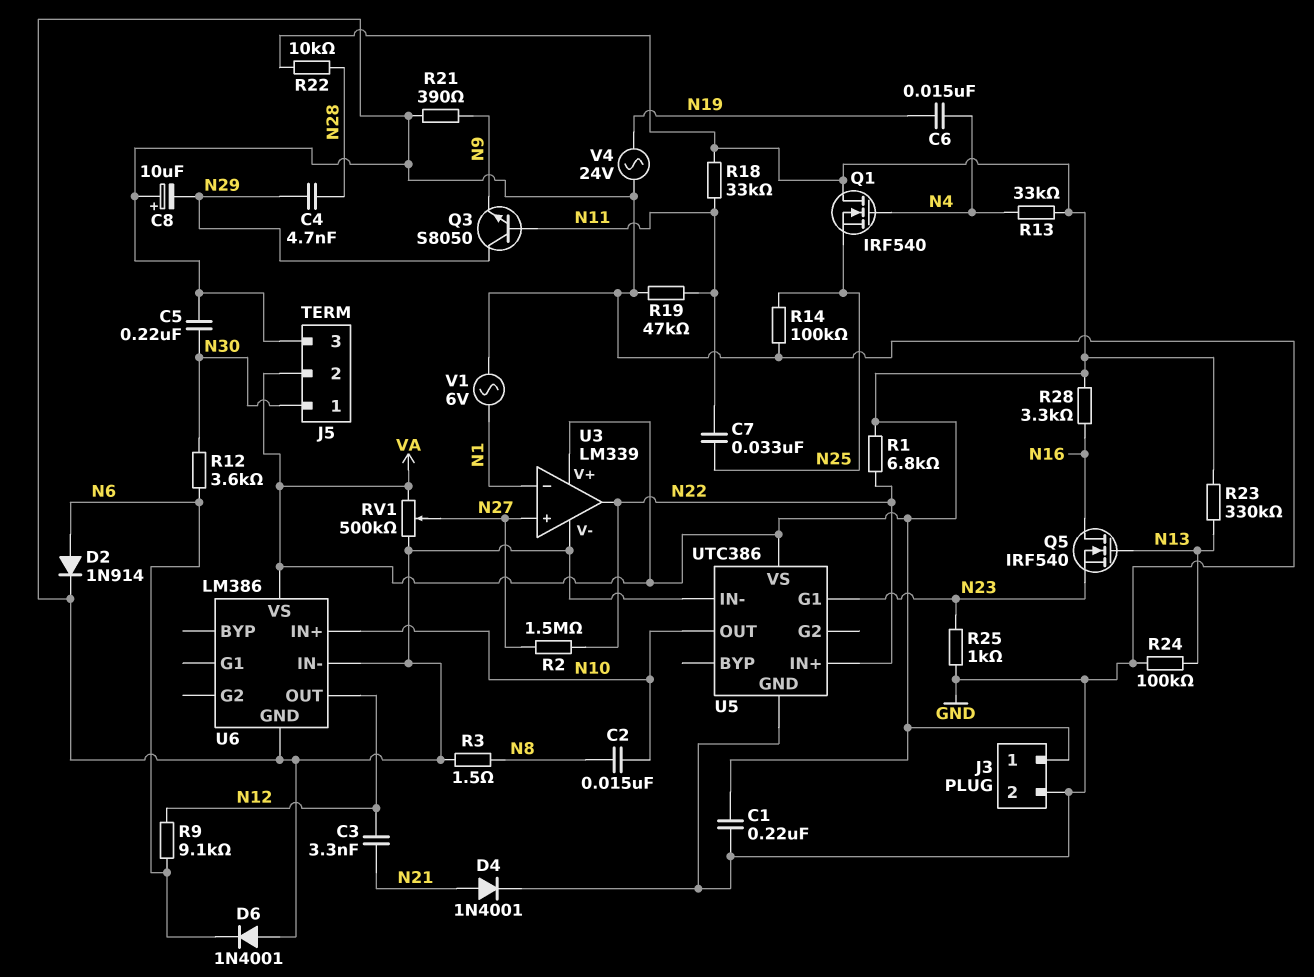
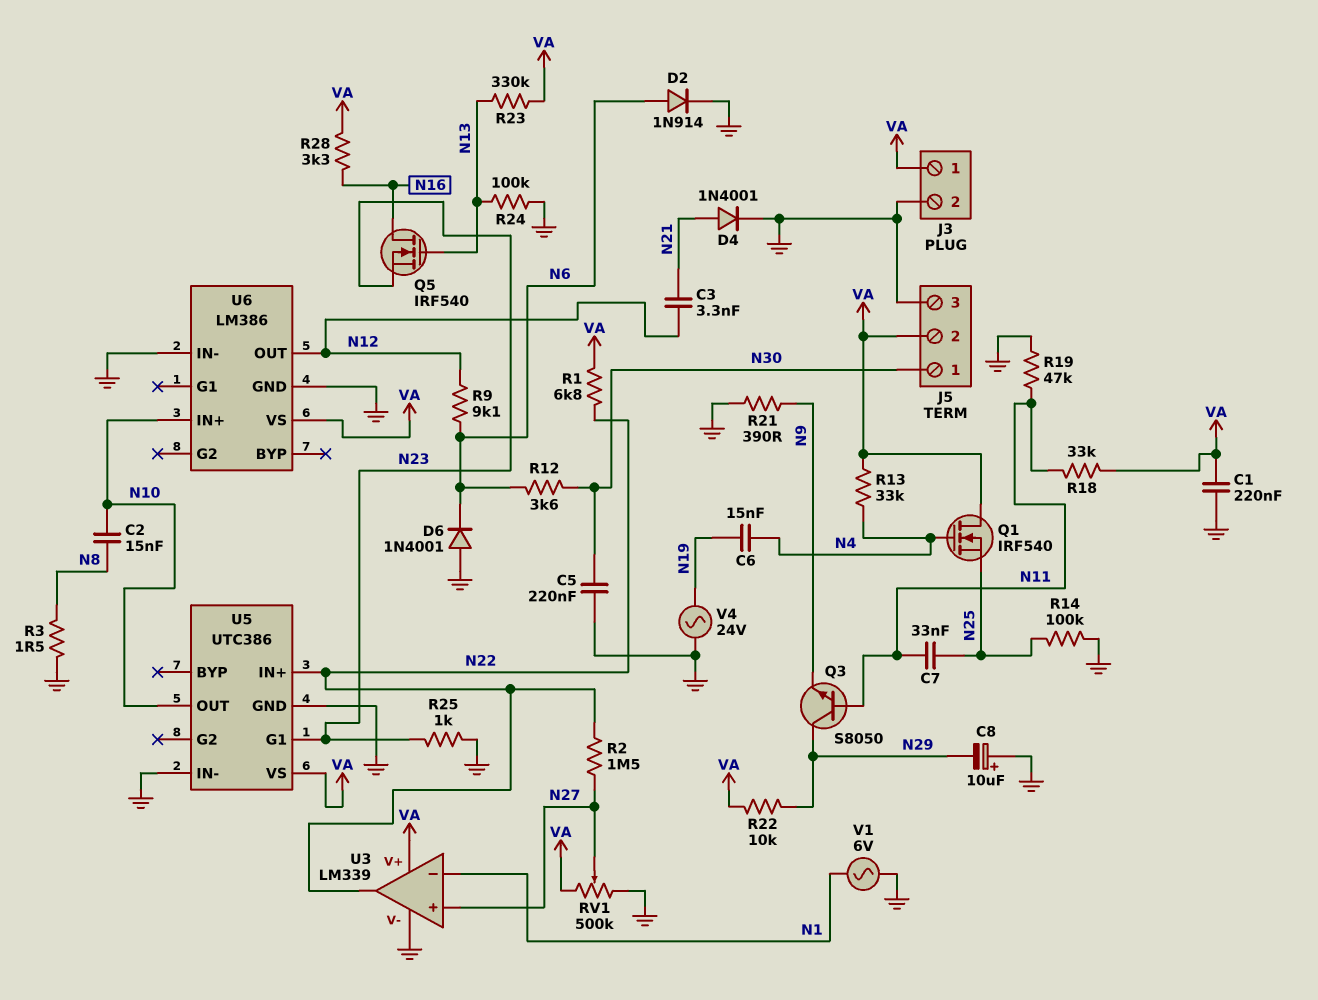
C4: 4.7nF (N28, N29) -> none
R22: 10k (N28, VA) -> 10k (N29, VA)

